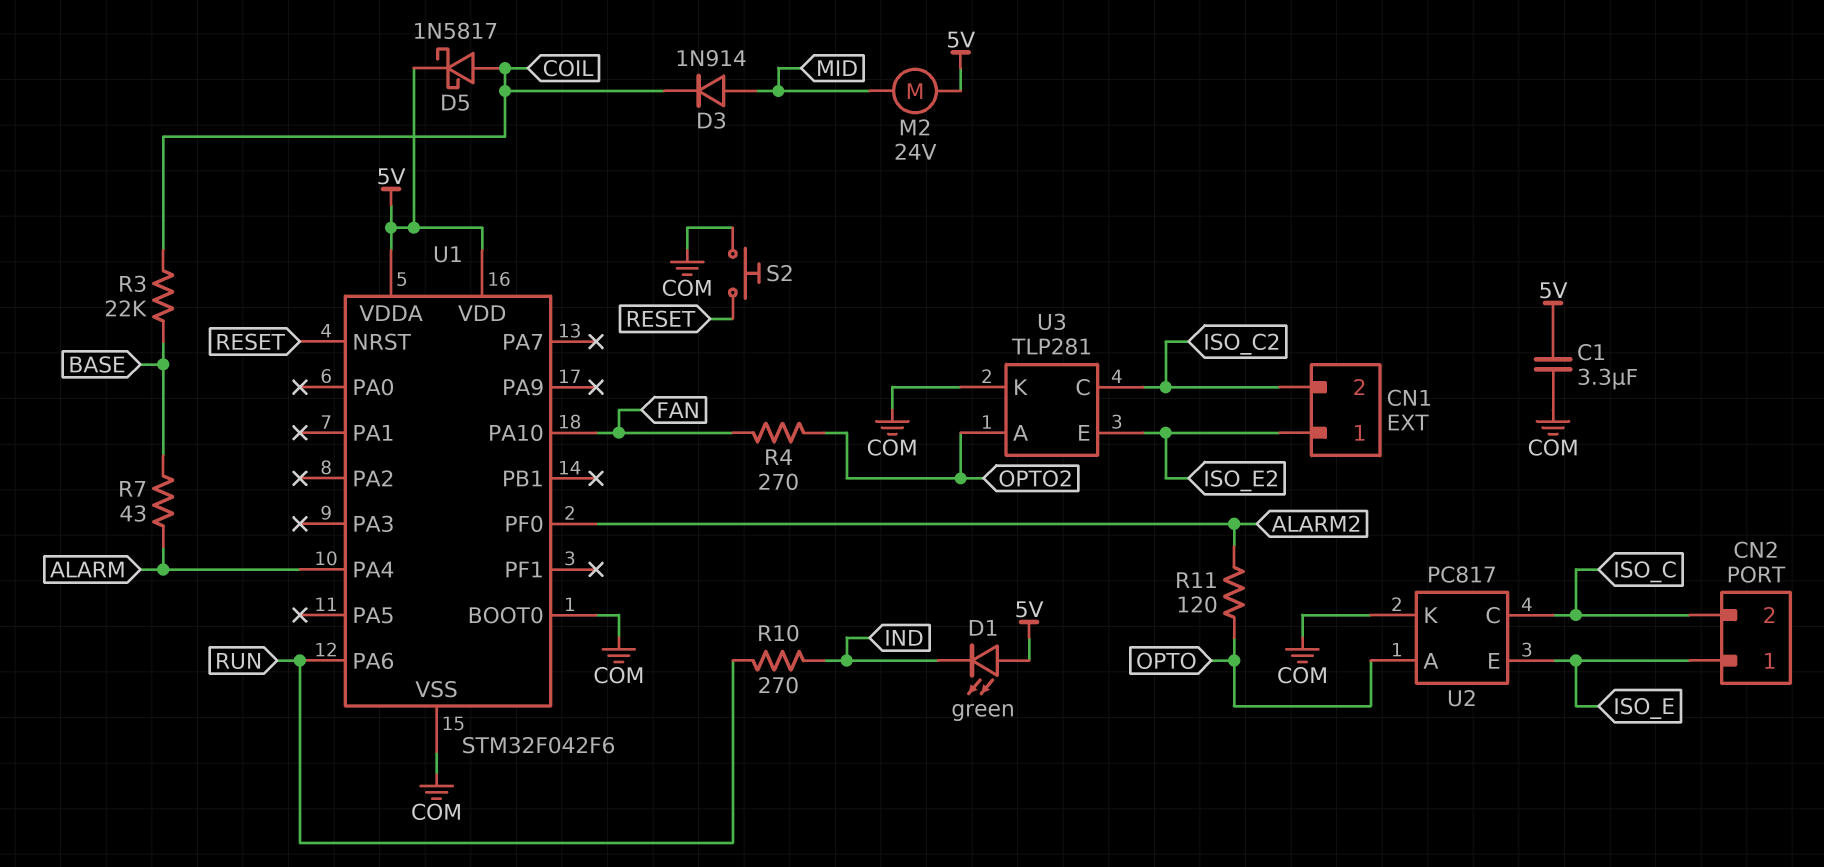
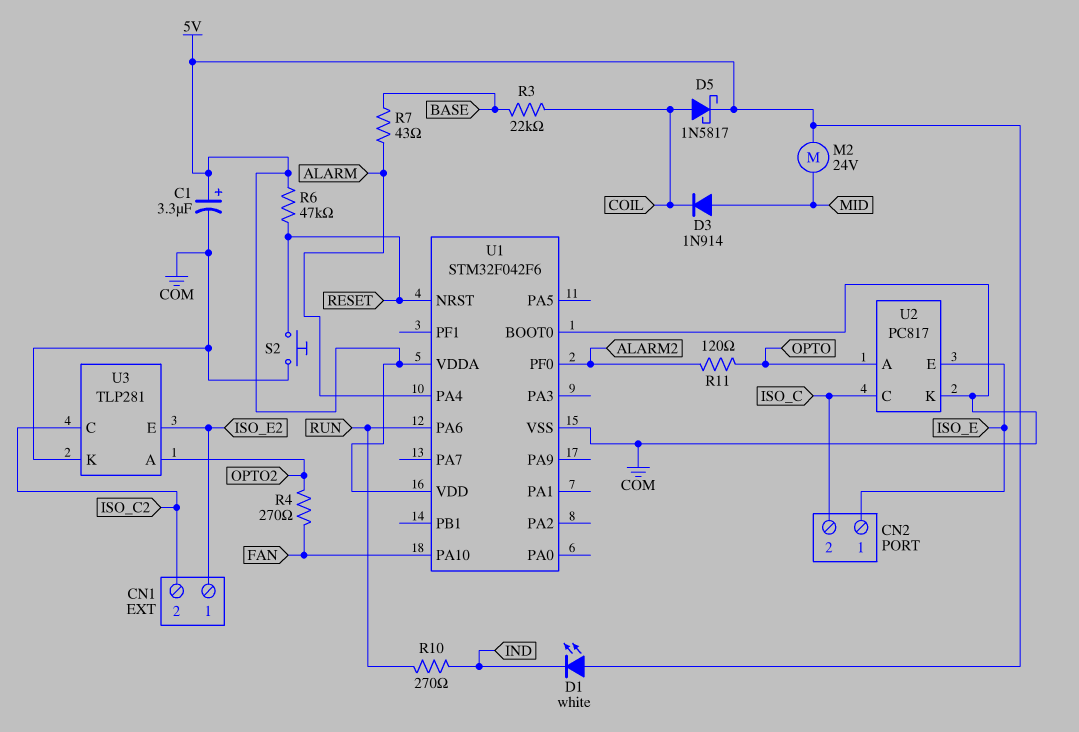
C1: 3.3uF (5V, COM) -> 3.3uF (plus 5V, minus COM)
D1: LED green (A 5V, K IND) -> LED white (A 5V, K IND)
R6: none -> 47k (5V, RESET)

